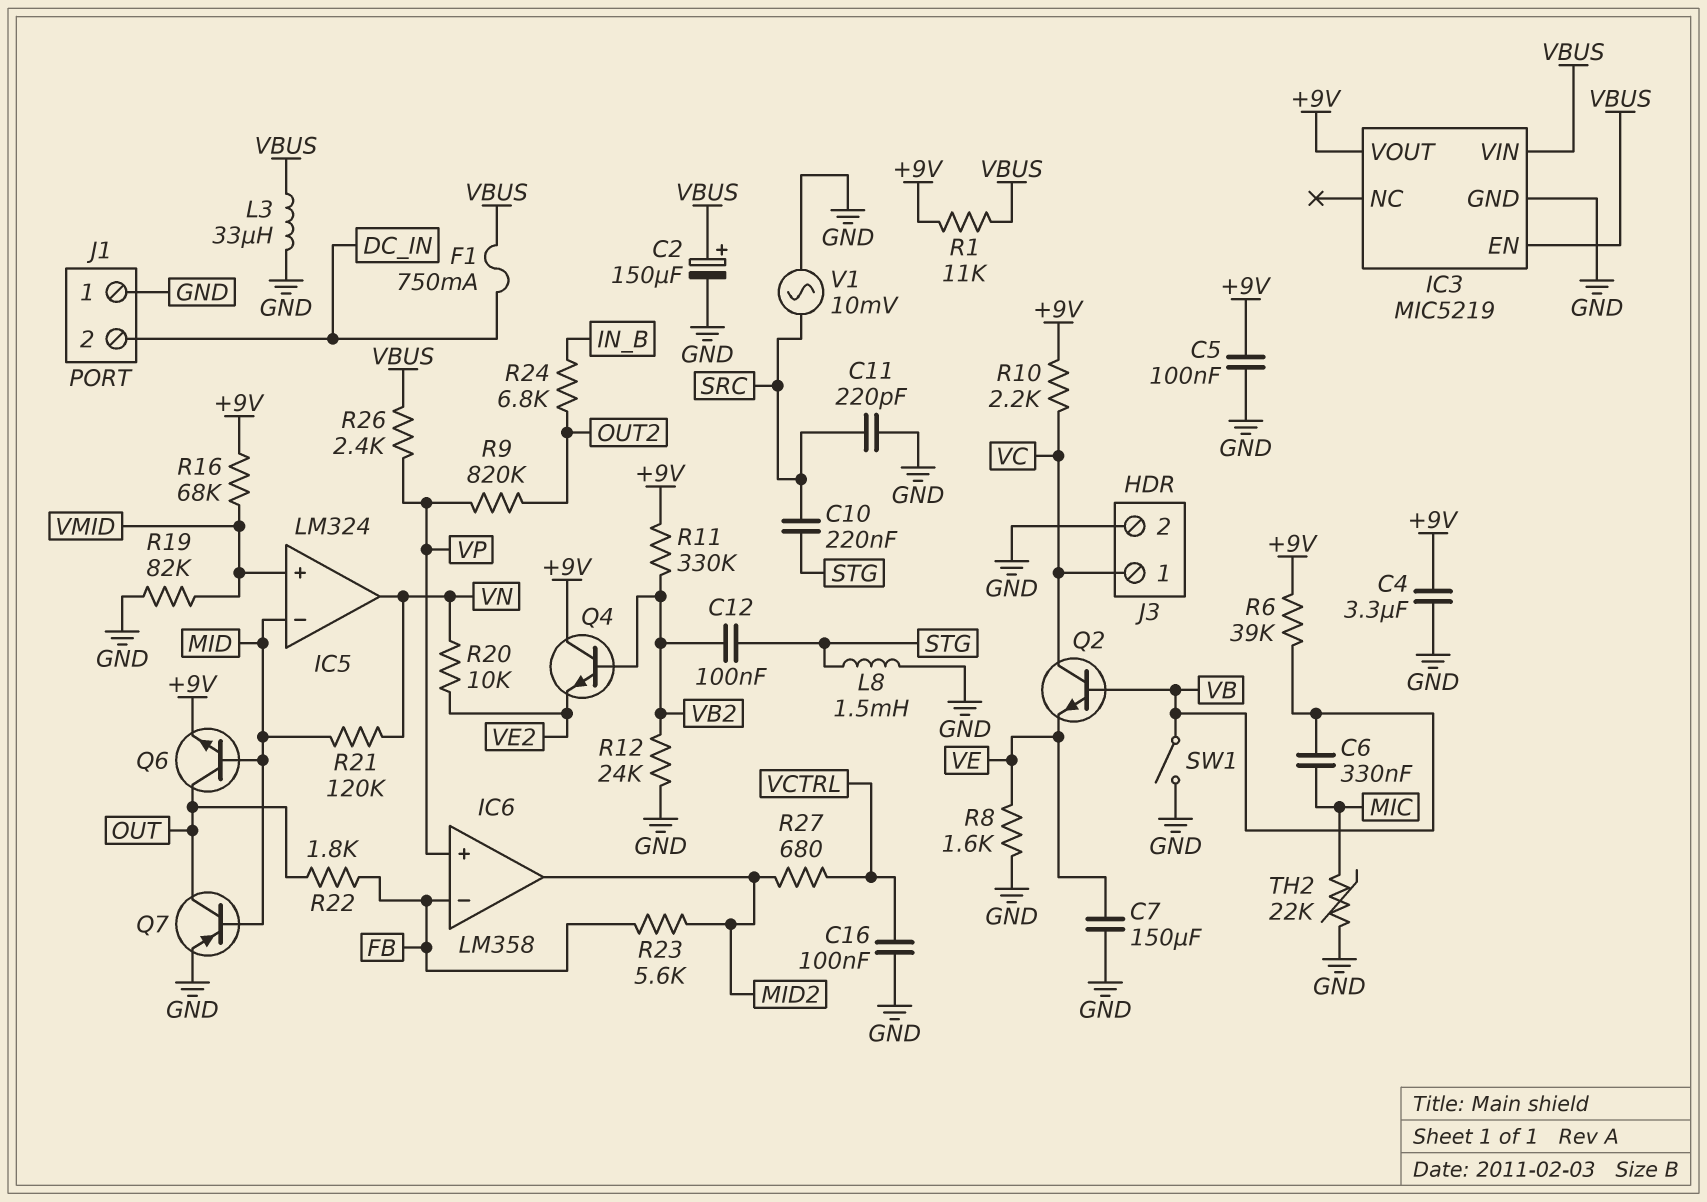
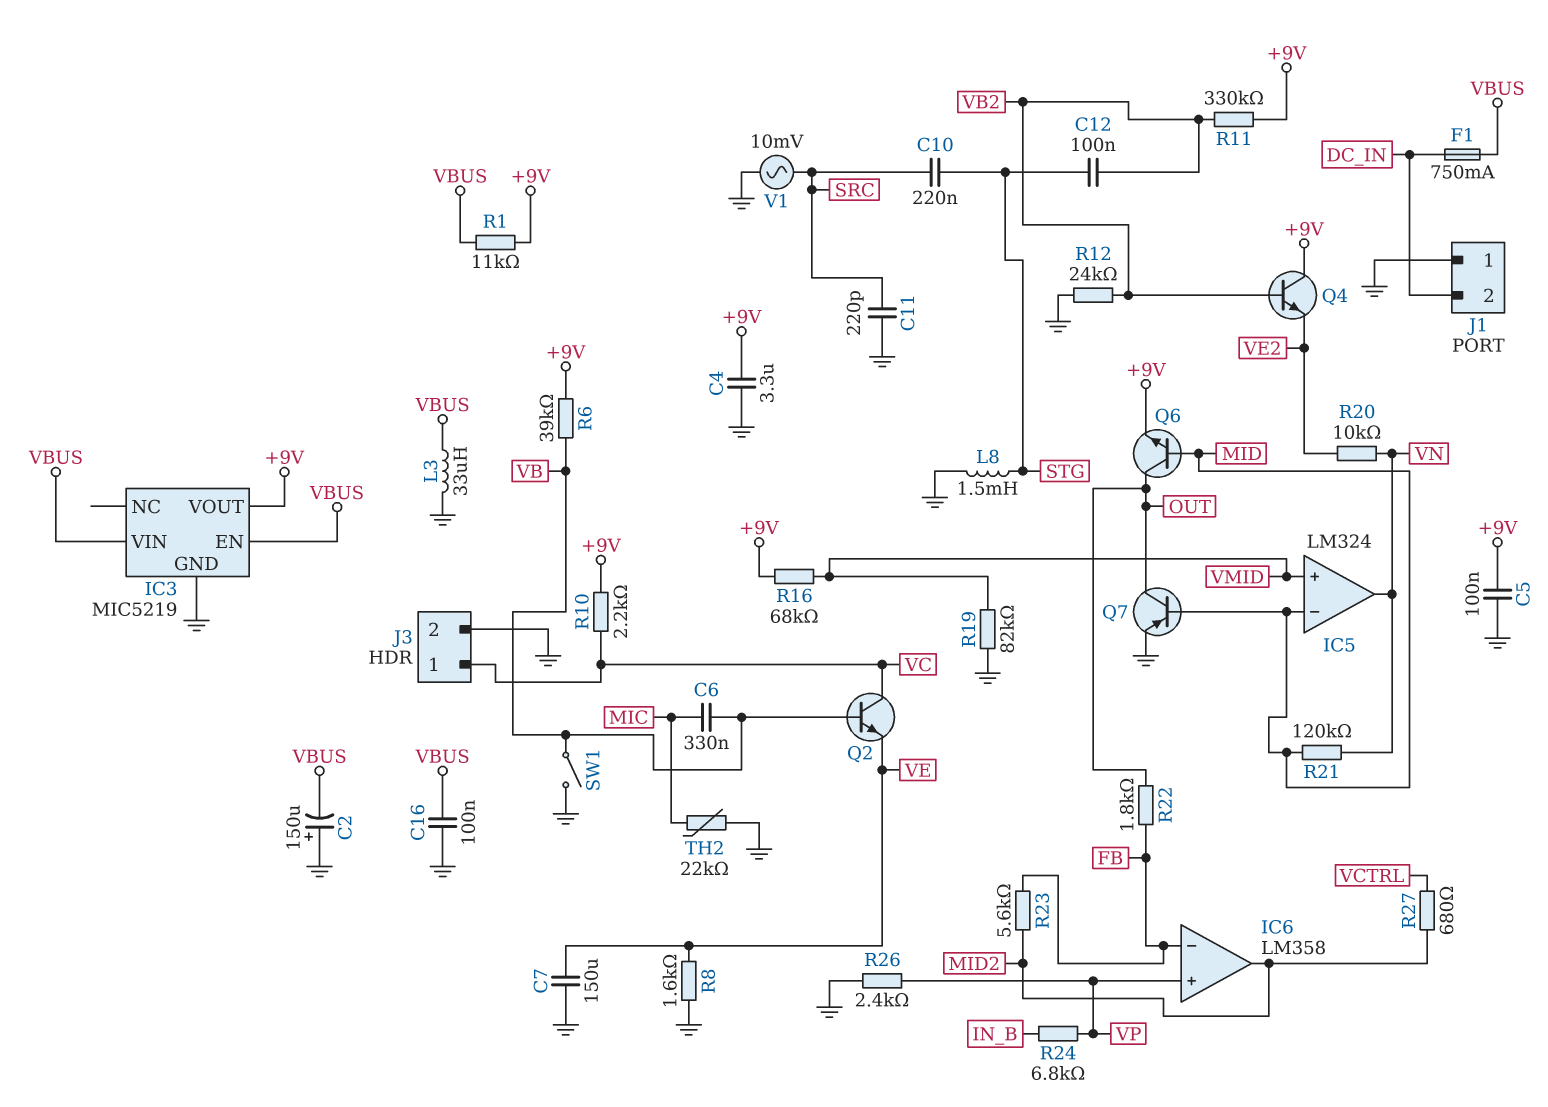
C2: 150uF (plus VBUS, minus GND) -> 150uF (plus GND, minus VBUS)
C16: 100nF (GND, VCTRL) -> 100nF (GND, VBUS)
R9: 820k (OUT2, VP) -> none
R24: 6.8k (IN_B, OUT2) -> 6.8k (IN_B, VP)
R26: 2.4k (VBUS, VP) -> 2.4k (GND, VP)

